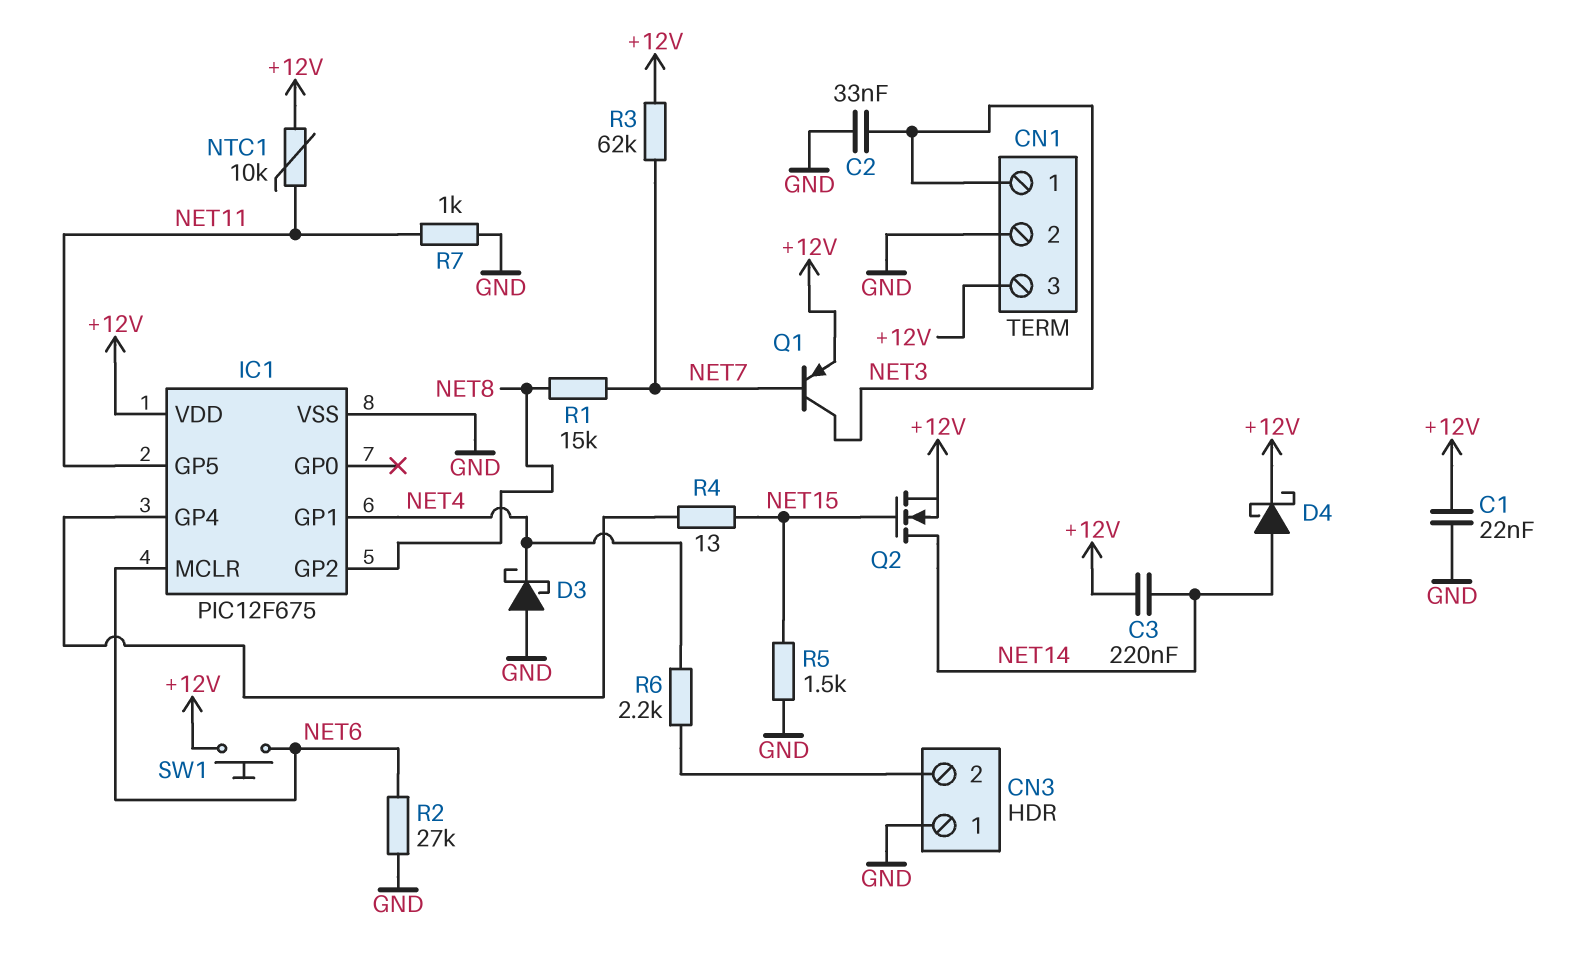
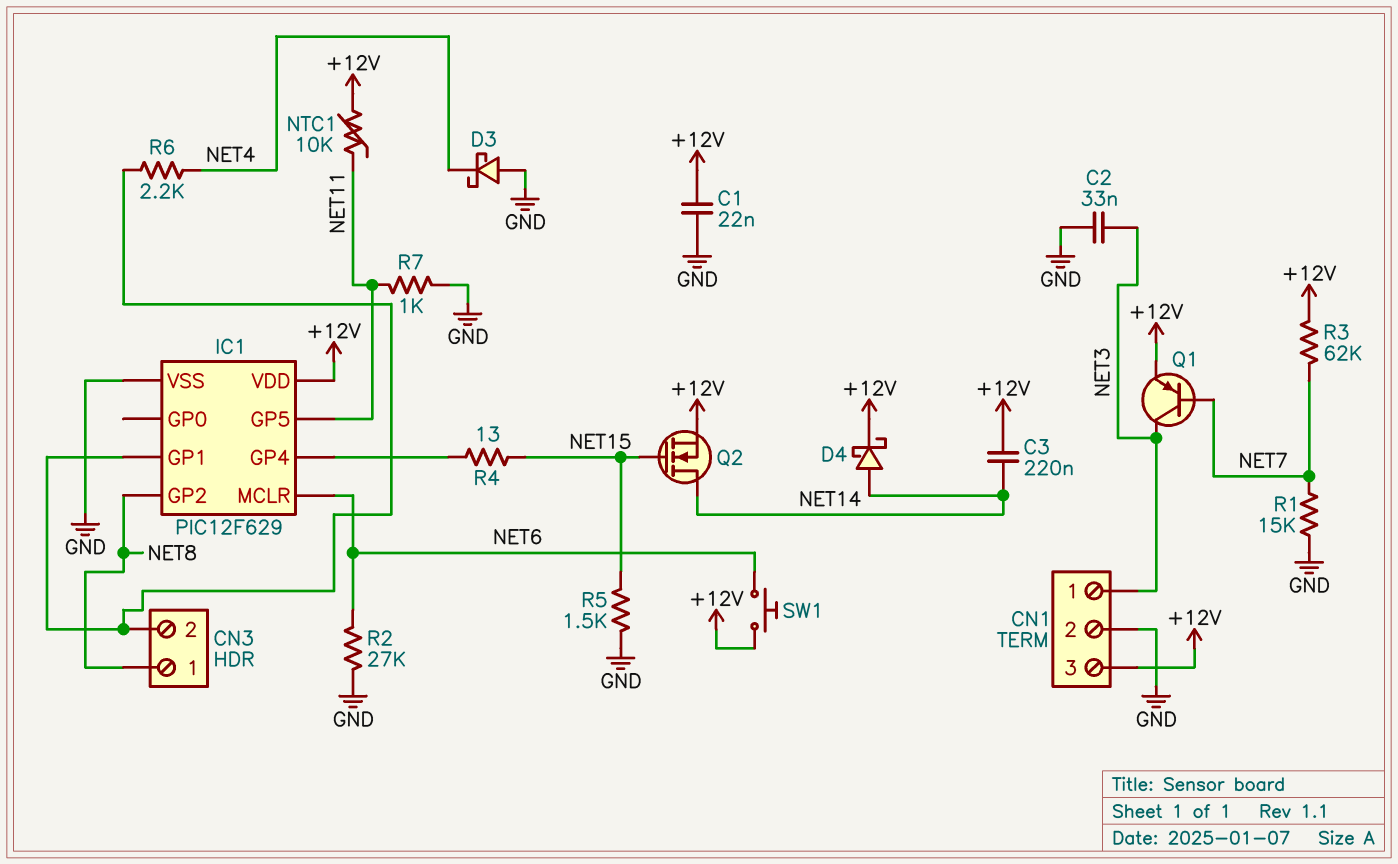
CN3 pin 1: GND -> NET8
IC1: PIC12F675 -> PIC12F629
IC1 pin GP1: NET4 -> CN3/2
R1: 15k (NET7, NET8) -> 15k (GND, NET7)

